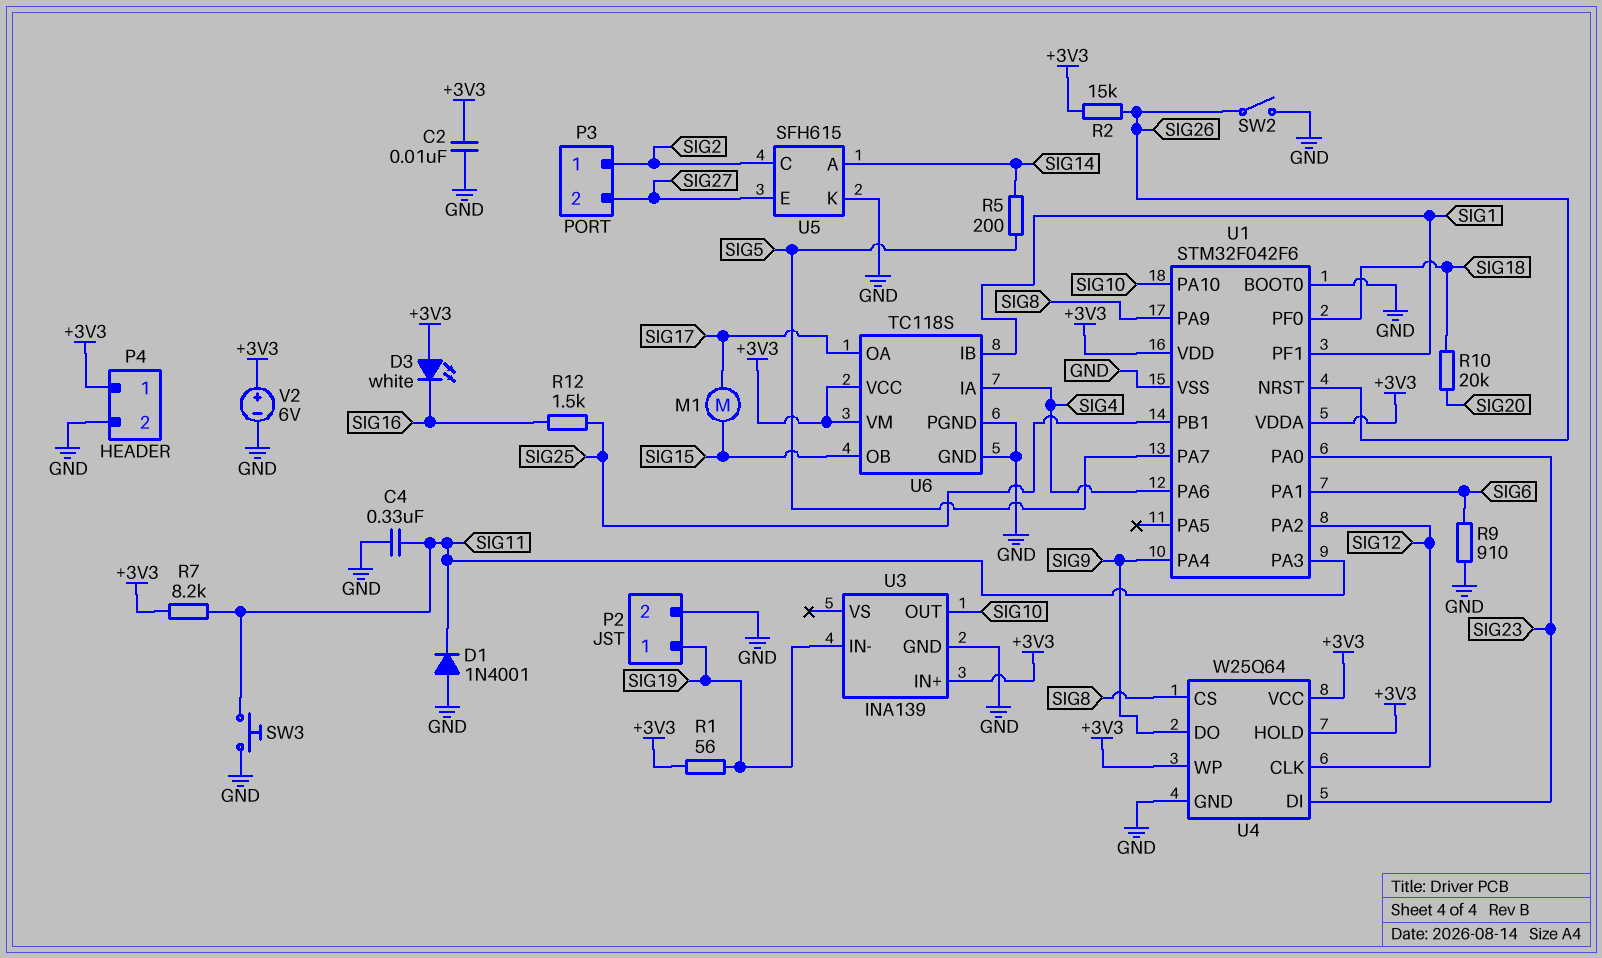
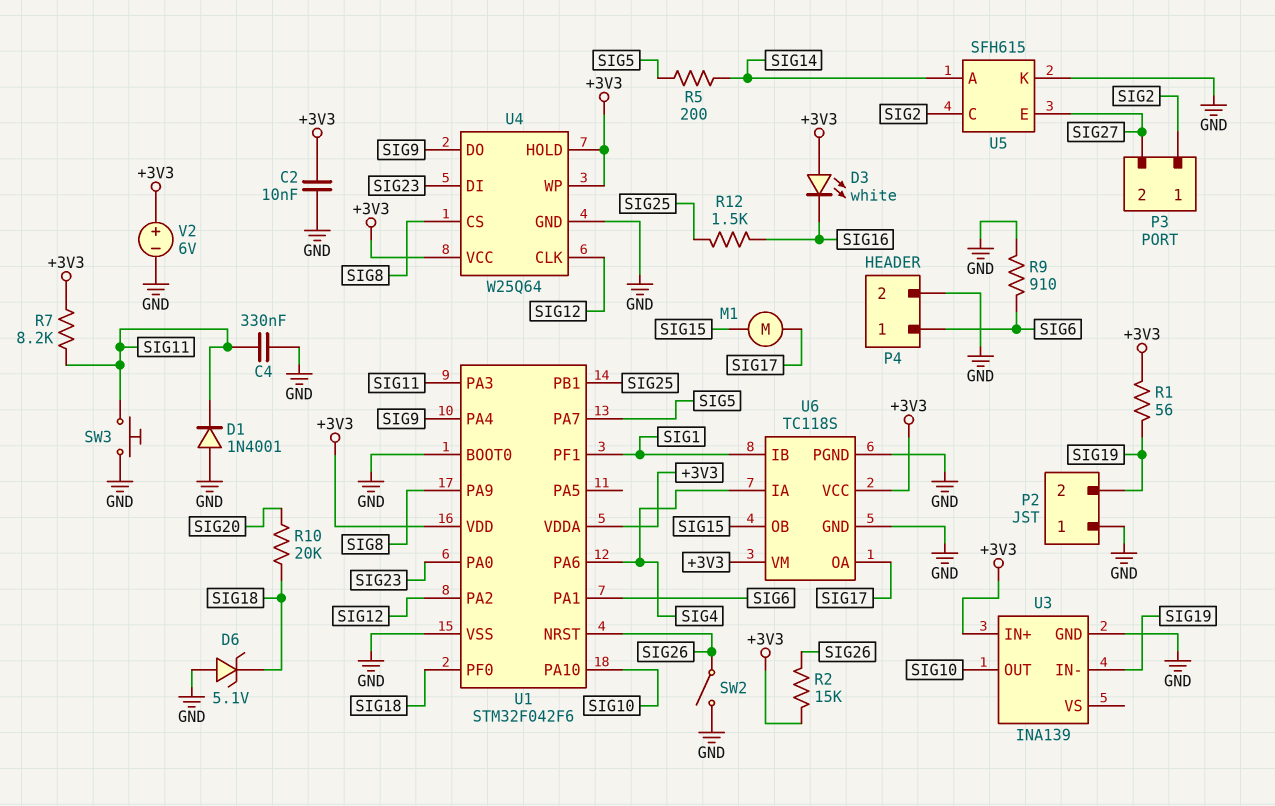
D6: none -> zener 5.1V (A GND, K SIG18)
P2 pin 1: SIG19 -> GND
P2 pin 2: GND -> SIG19
P4 pin 1: +3V3 -> SIG6

